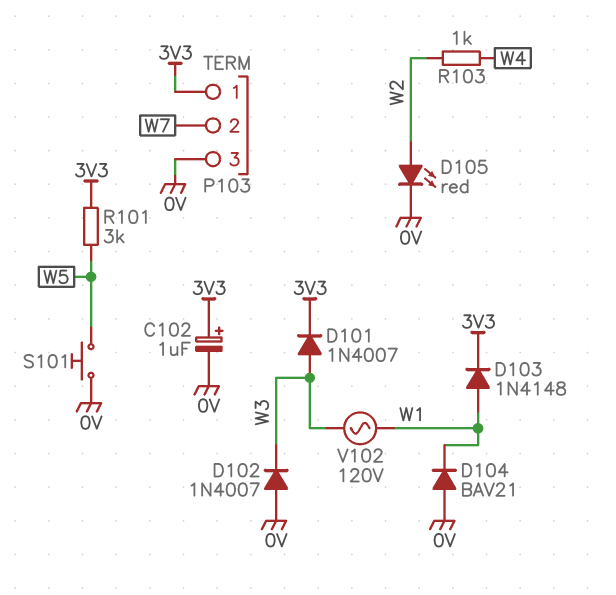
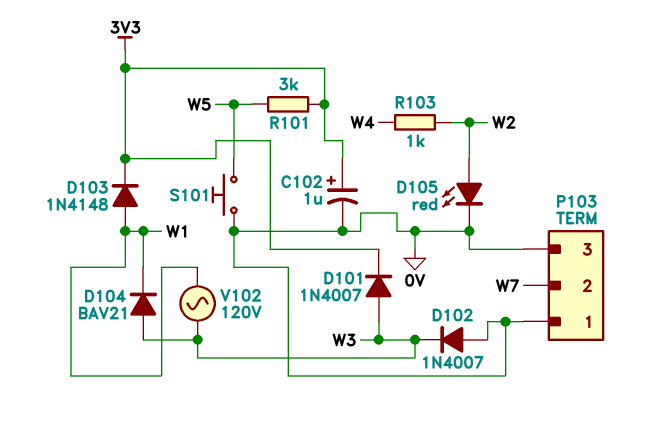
D104: diode BAV21 (A 0V, K W1) -> diode BAV21 (A W3, K W1)
P103 pin 1: 3V3 -> 0V

